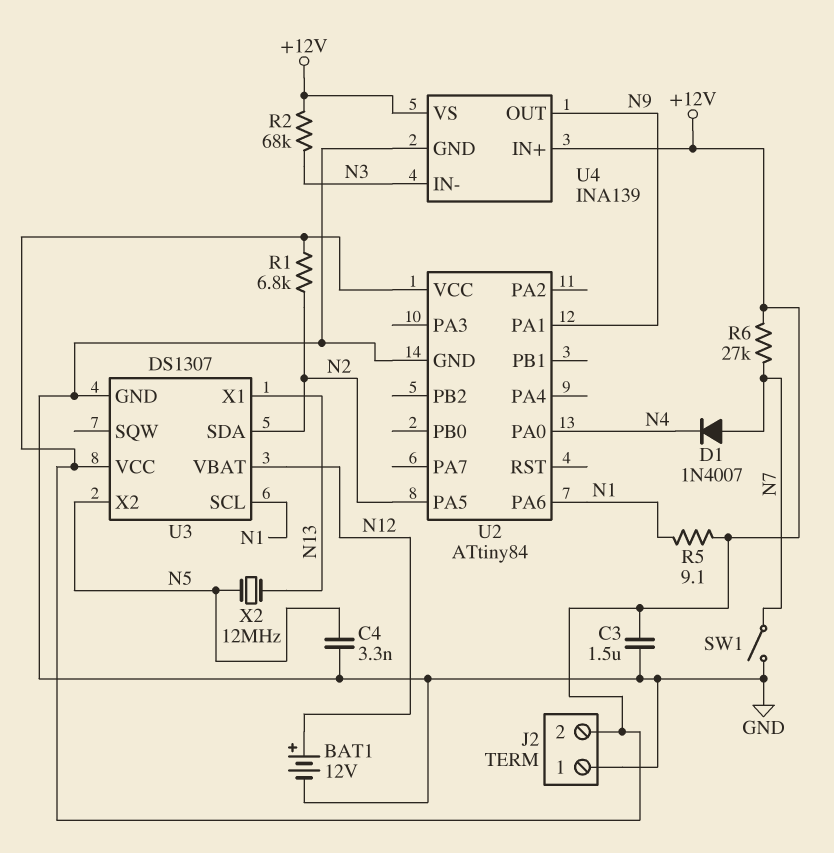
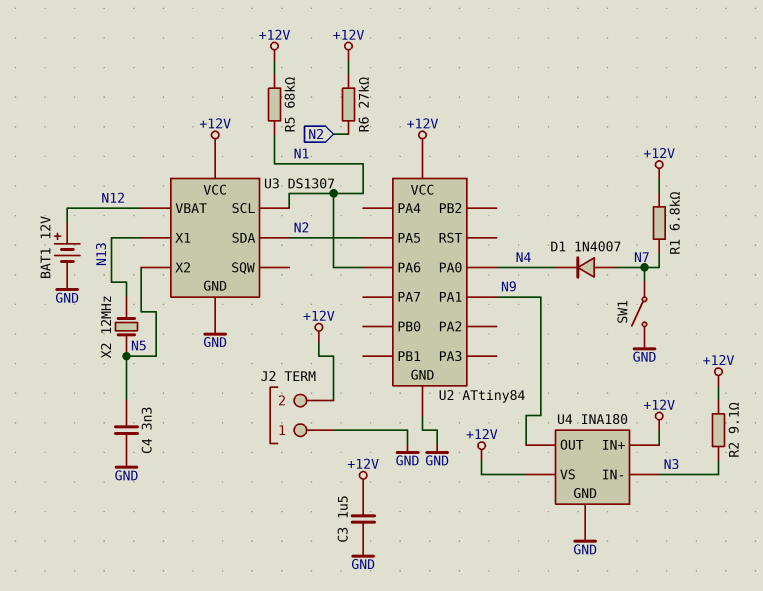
R1: 6.8k (+12V, N2) -> 6.8k (+12V, N7)
R2: 68k (+12V, N3) -> 9.1 (+12V, N3)
R5: 9.1 (+12V, N1) -> 68k (+12V, N1)
R6: 27k (+12V, N7) -> 27k (+12V, N2)
U4: INA139 -> INA180

